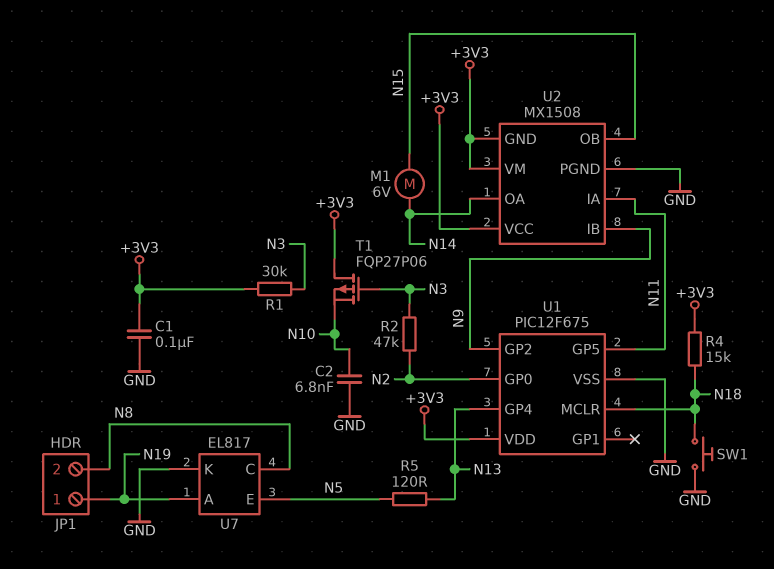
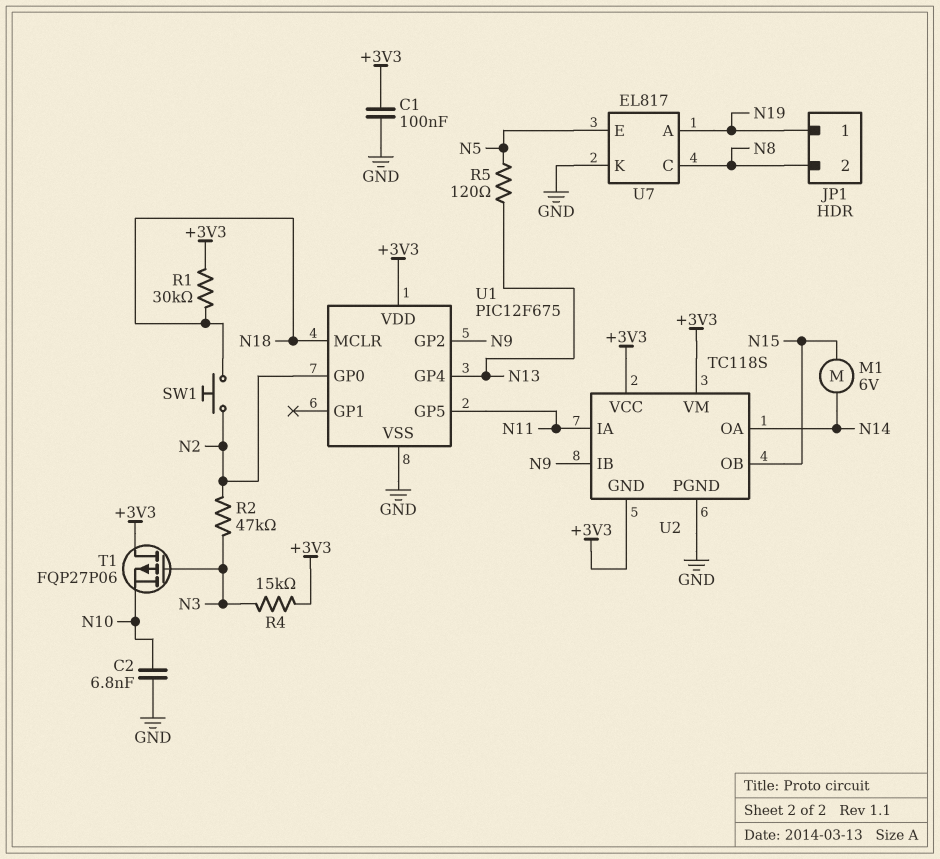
R1: 30k (+3V3, N3) -> 30k (+3V3, N18)
R4: 15k (+3V3, N18) -> 15k (+3V3, N3)
SW1: button (GND, N18) -> button (N2, N18)
U2: MX1508 -> TC118S

